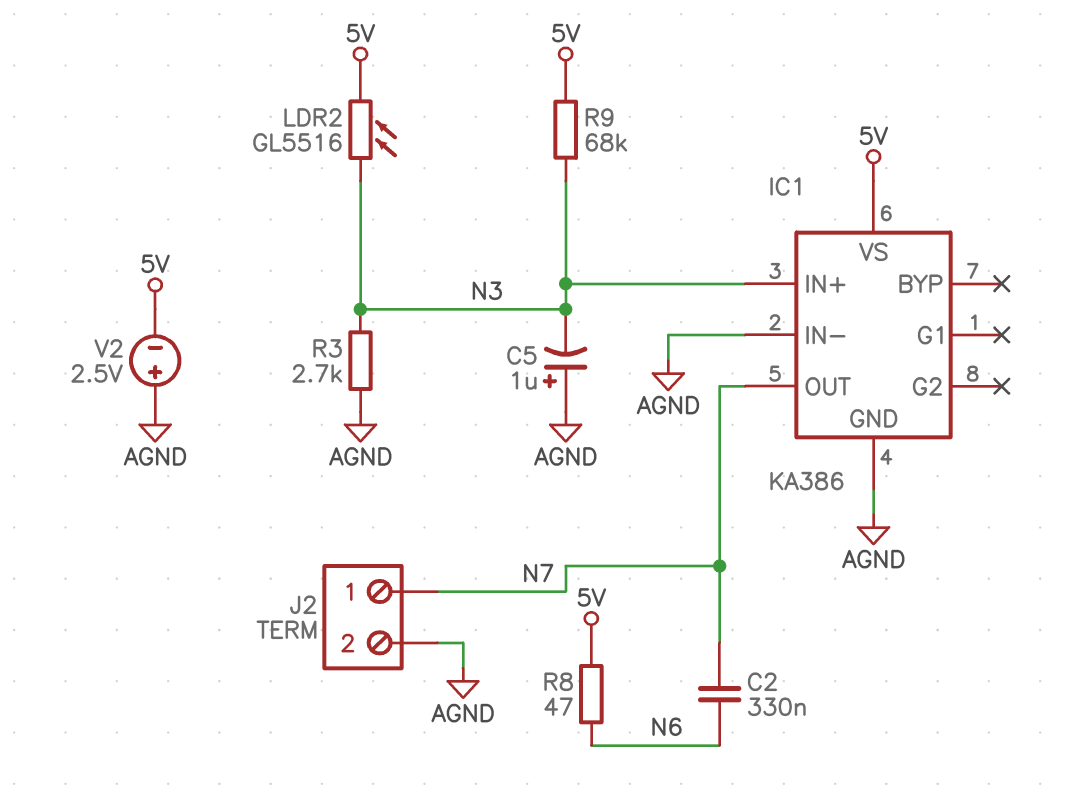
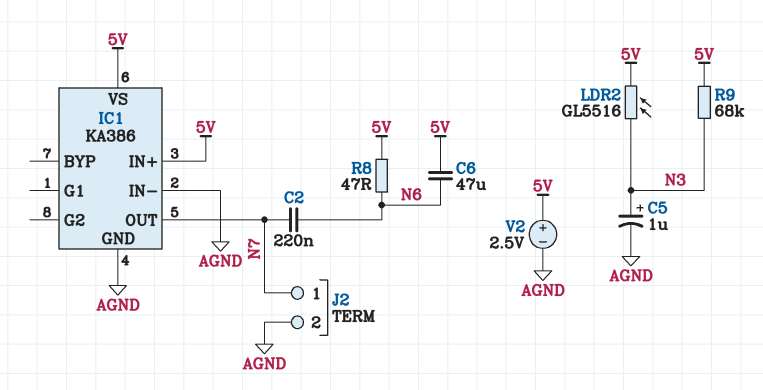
C2: 330nF (N6, N7) -> 220nF (N6, N7)
C5: 1uF (plus AGND, minus N3) -> 1uF (plus N3, minus AGND)
C6: none -> 47uF (5V, N6)
IC1 pin IN+: N3 -> 5V
R3: 2.7k (AGND, N3) -> none
V2: 2.5V (plus AGND, minus 5V) -> 2.5V (plus 5V, minus AGND)

